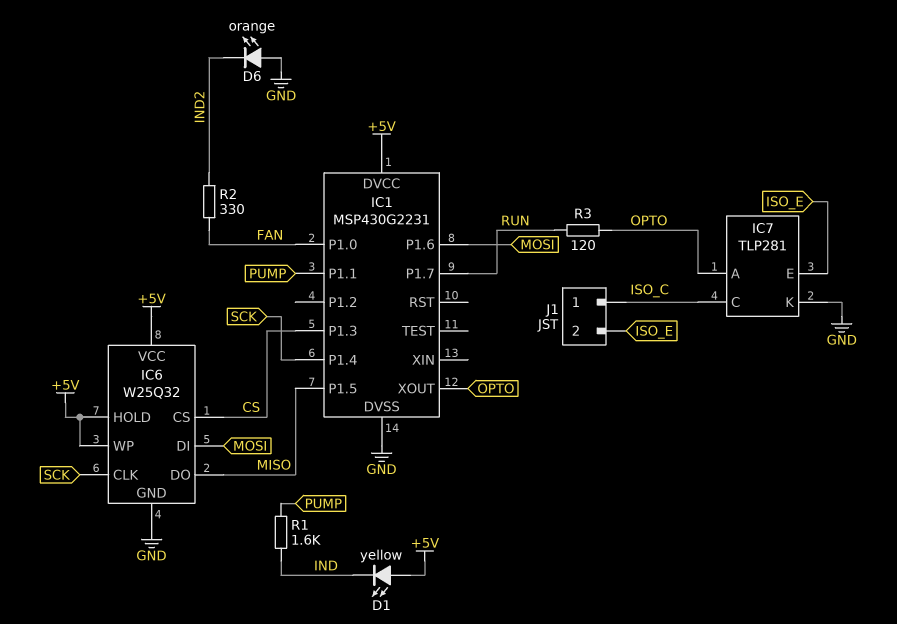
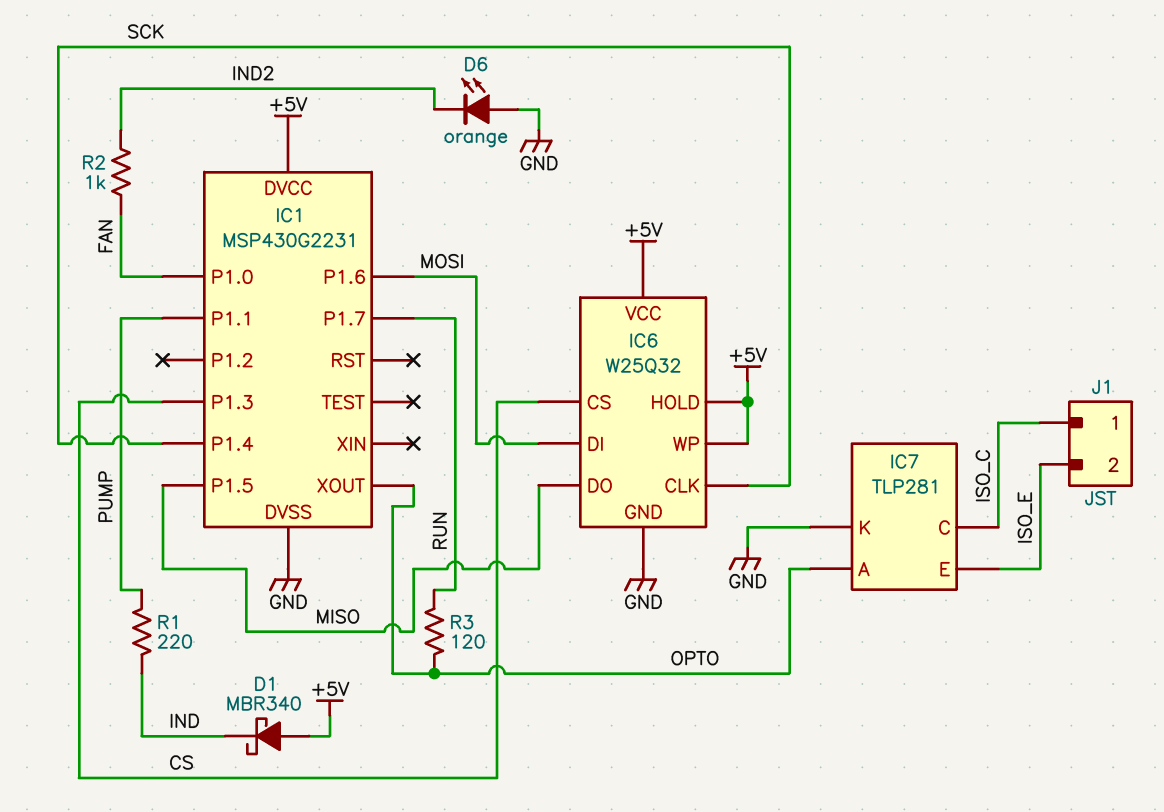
D1: LED yellow (A +5V, K IND) -> schottky MBR340 (A +5V, K IND)
R1: 1.6k (IND, PUMP) -> 220 (IND, PUMP)
R2: 330 (FAN, IND2) -> 1k (FAN, IND2)

